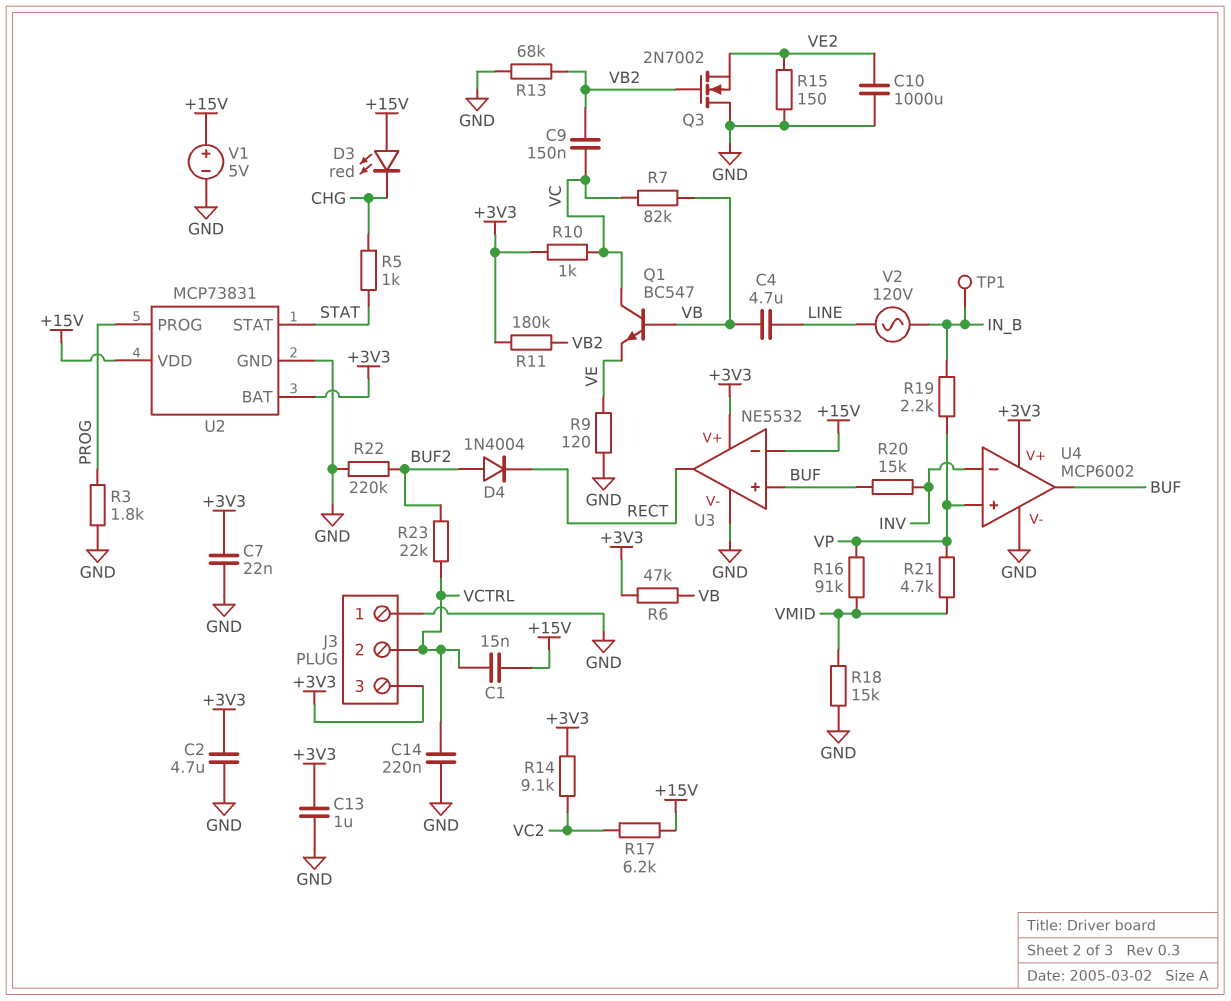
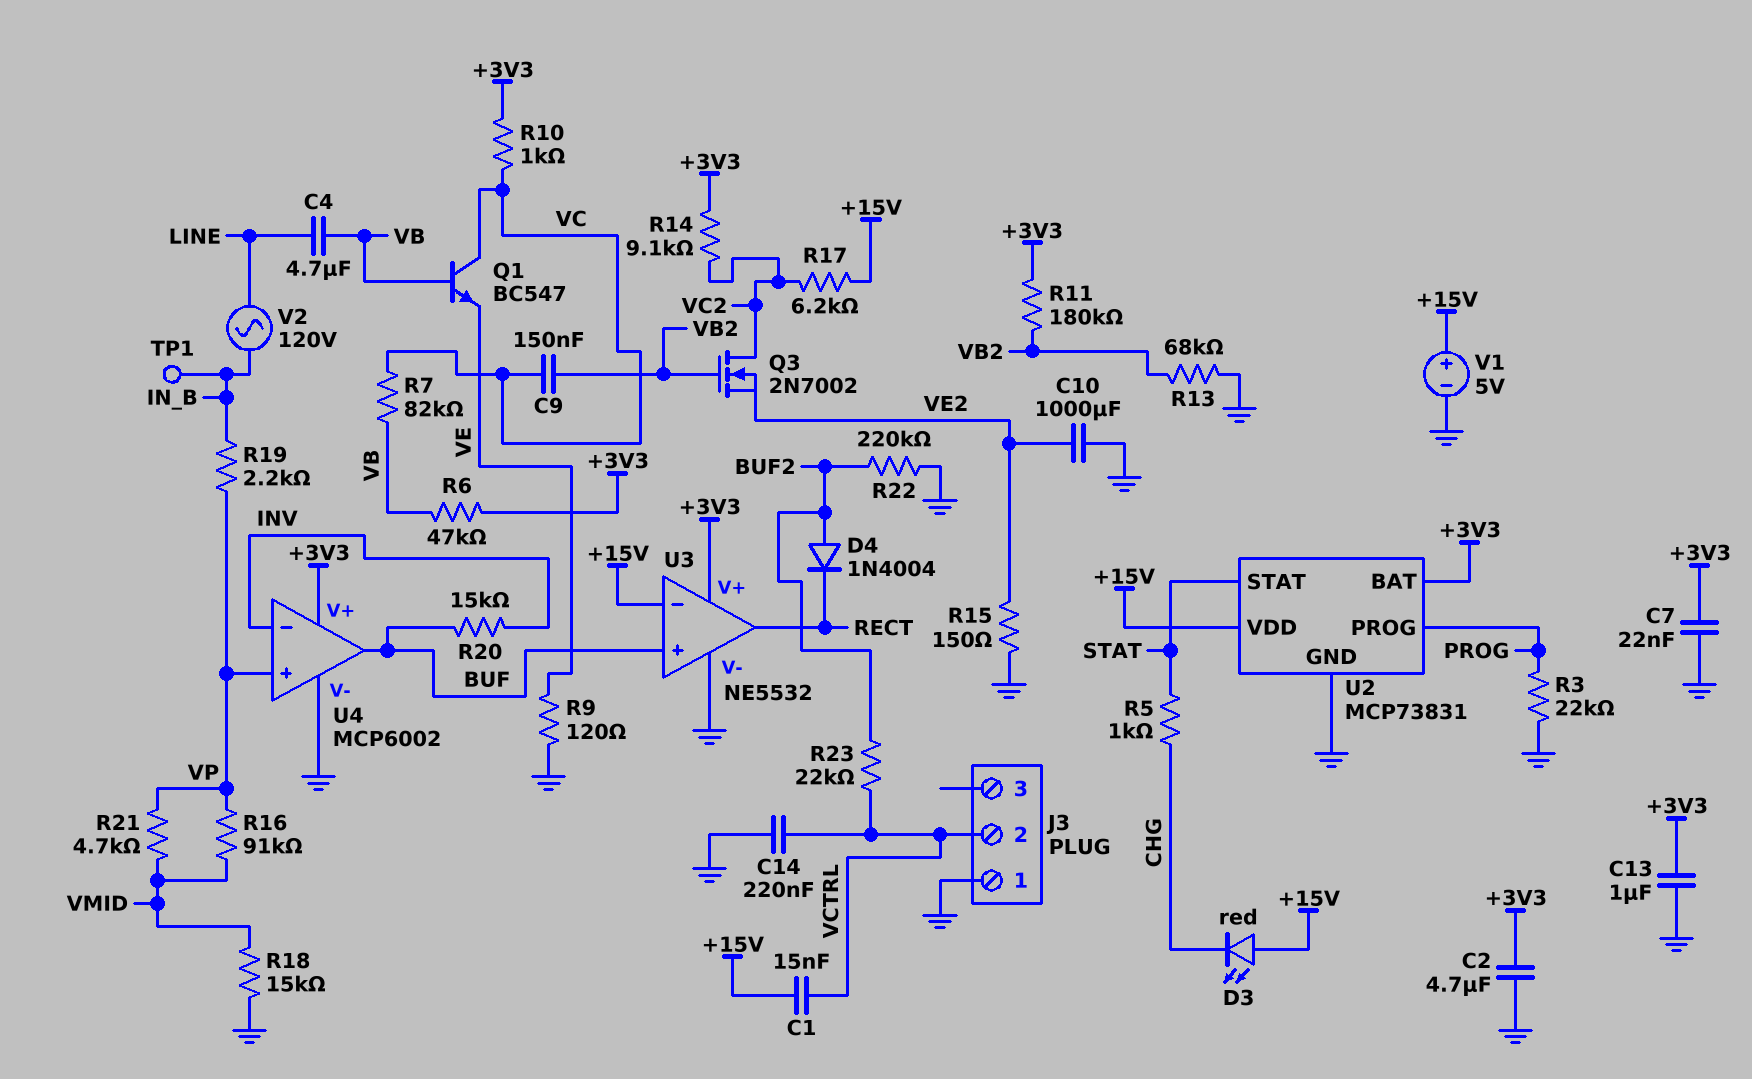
J3 pin 3: +3V3 -> none
Q3: NMOS 2N7002 (G VB2, D GND, S VE2) -> NMOS 2N7002 (G VB2, D VC2, S VE2)
R3: 1.8k (GND, PROG) -> 22k (GND, PROG)

